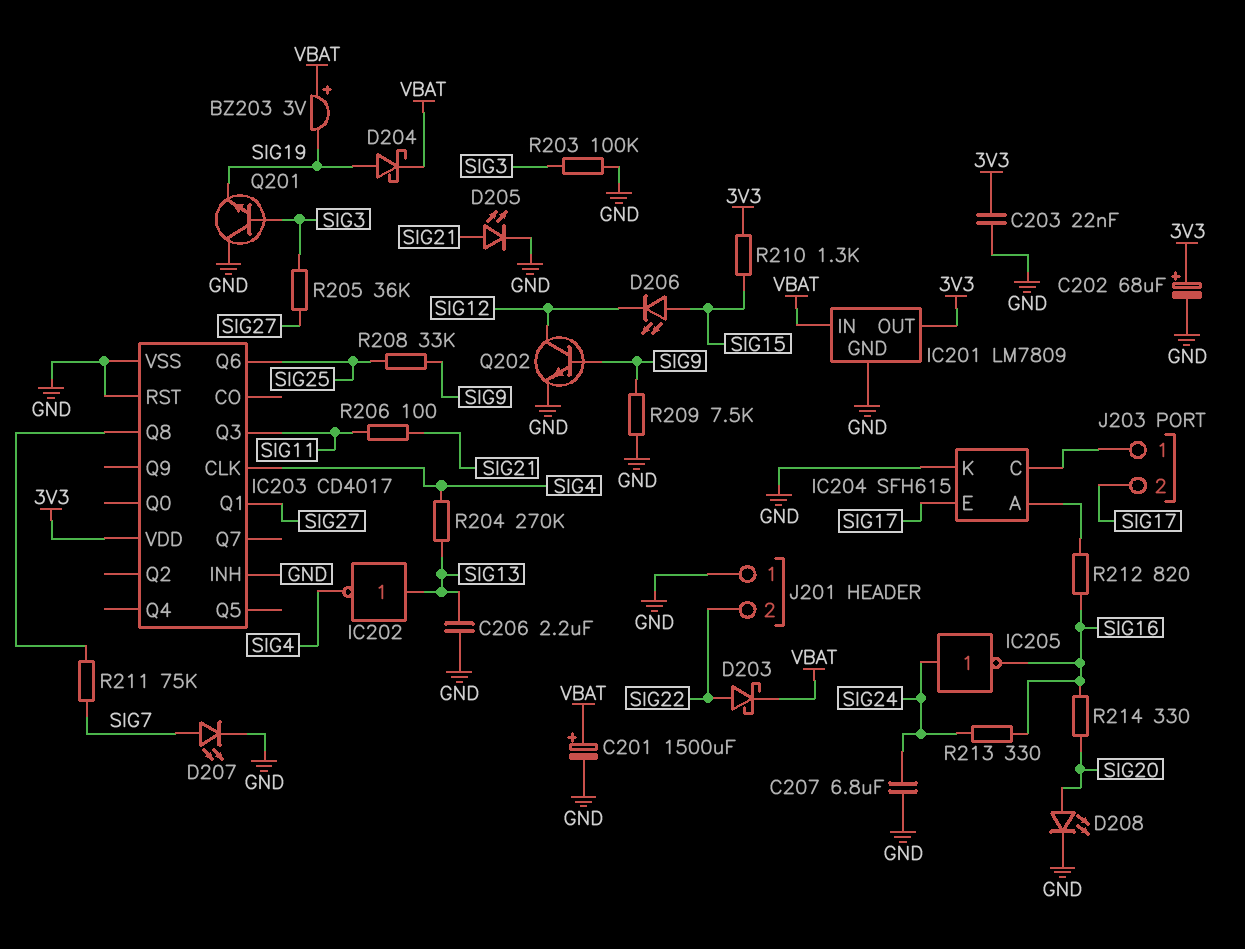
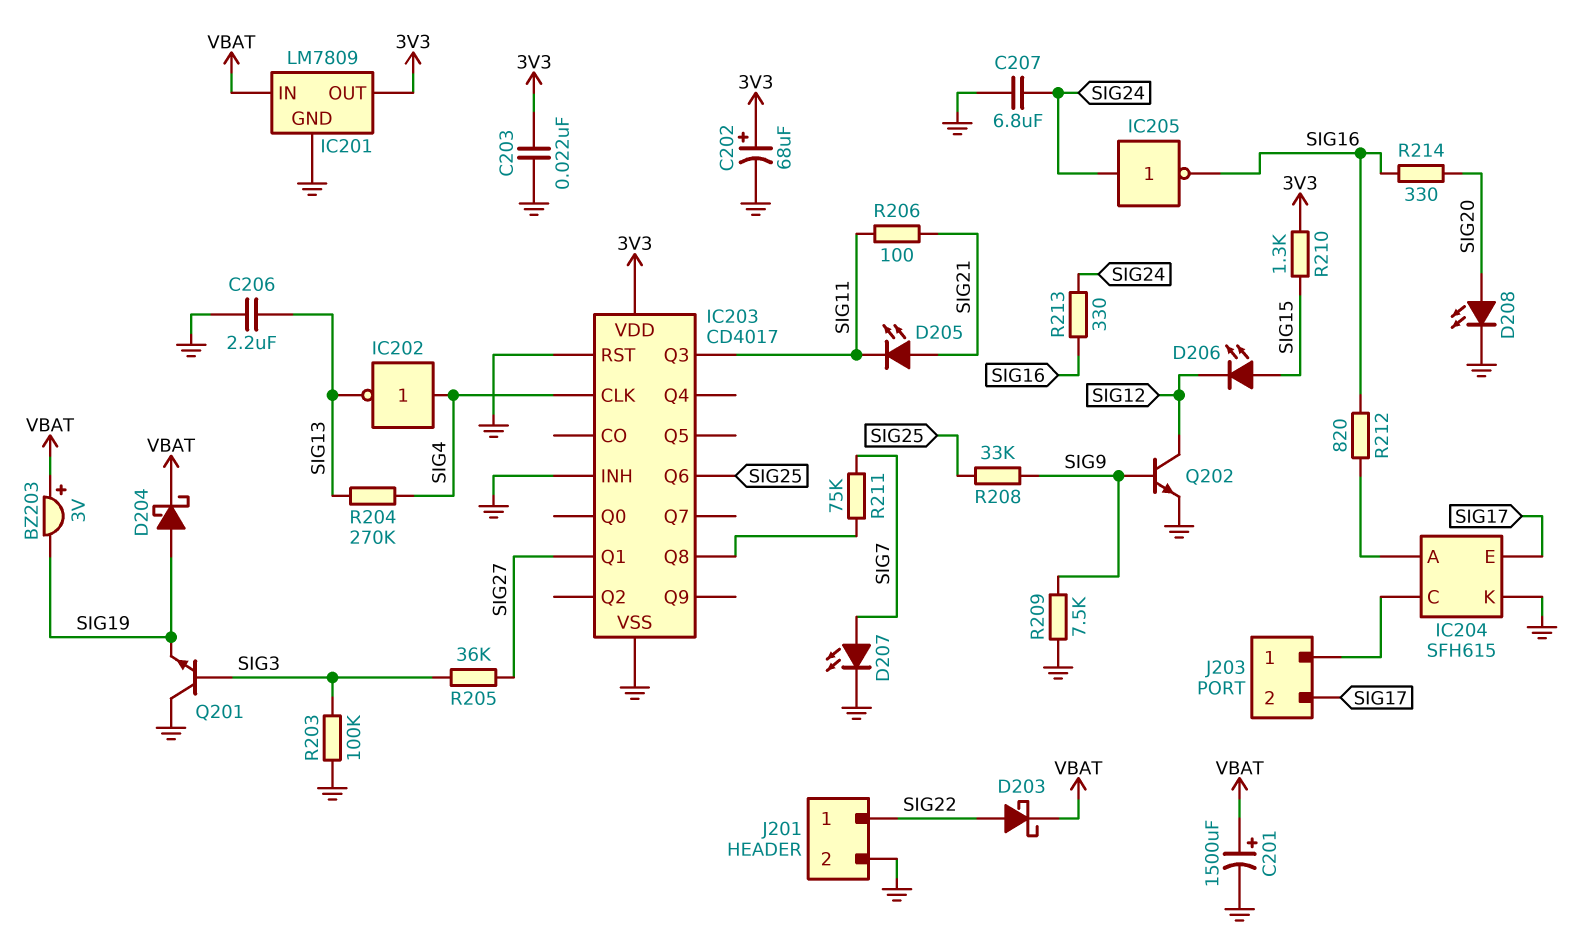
D205: LED (A SIG21, K GND) -> LED (A SIG21, K SIG11)
IC202: NOT (in SIG13, out SIG4) -> NOT (in SIG4, out SIG13)
J201 pin 1: GND -> SIG22
J201 pin 2: SIG22 -> GND

